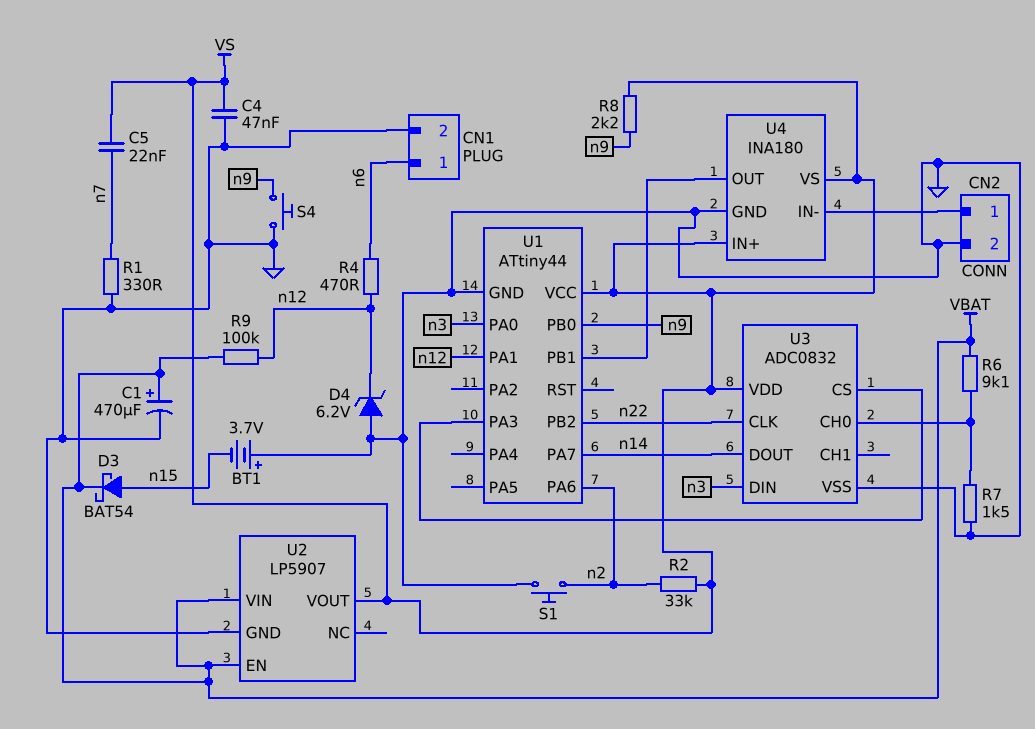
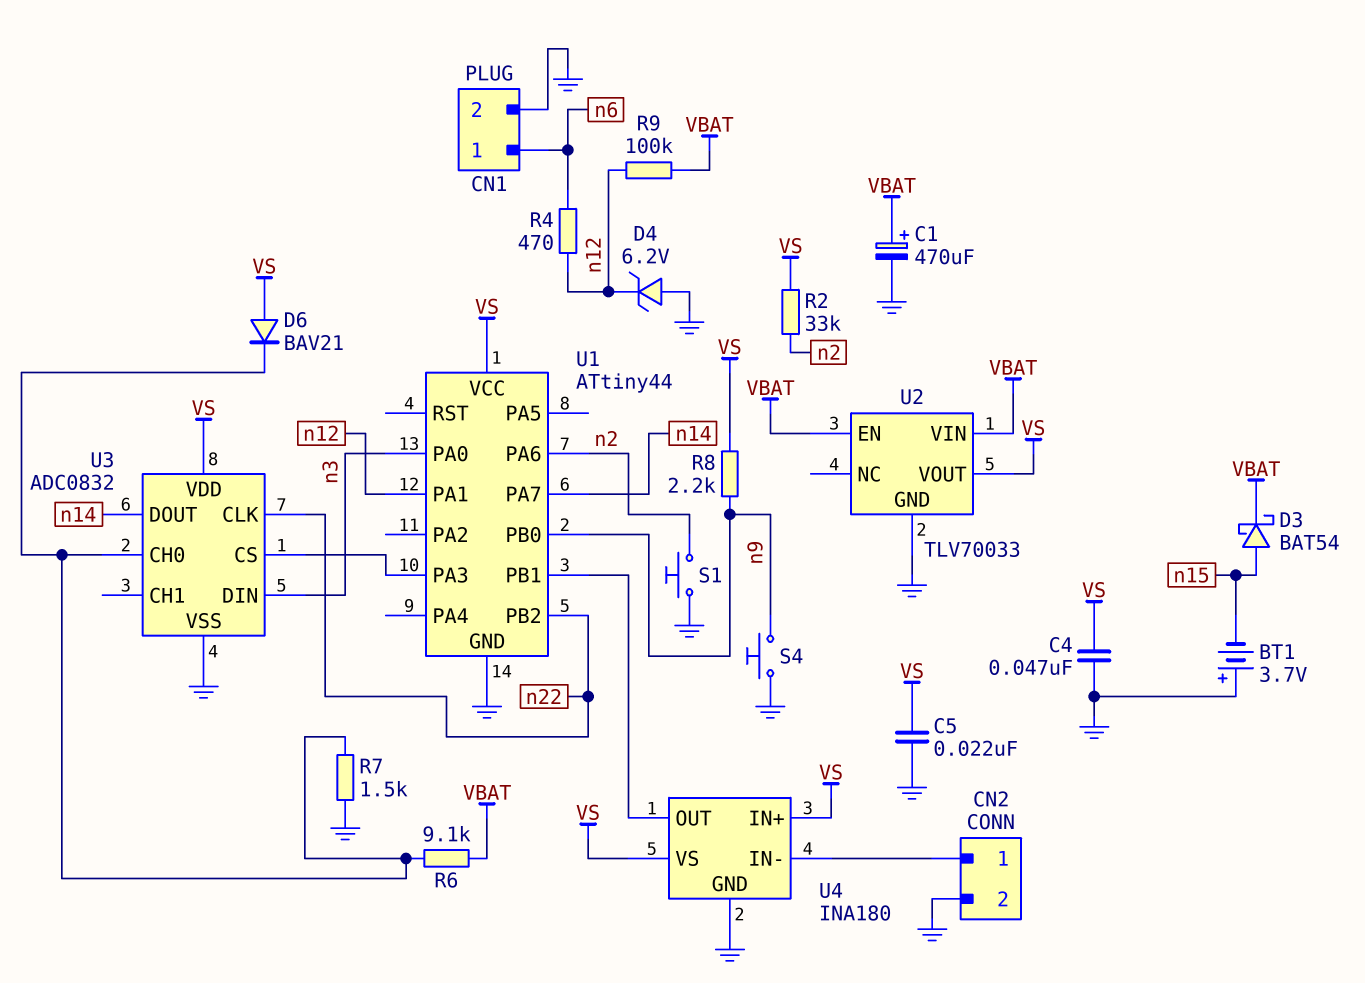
C5: 22nF (VS, n7) -> 22nF (GND, VS)
D6: none -> diode BAV21 (A VS, K U3/CH0)
R1: 330 (GND, n7) -> none
U2: LP5907 -> TLV70033

